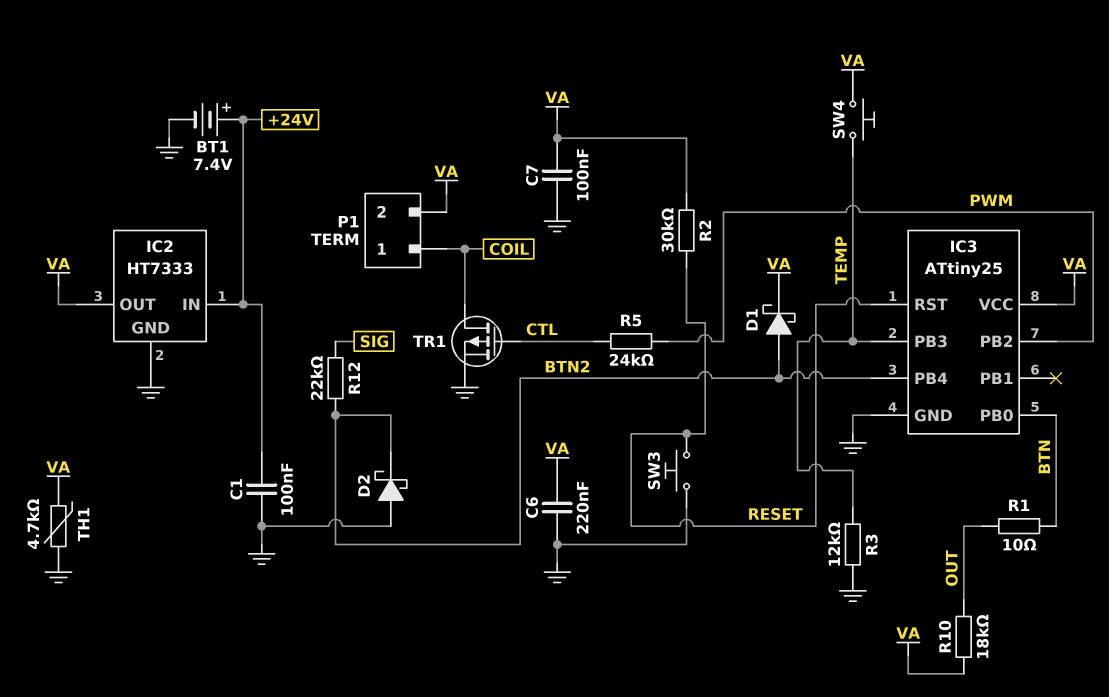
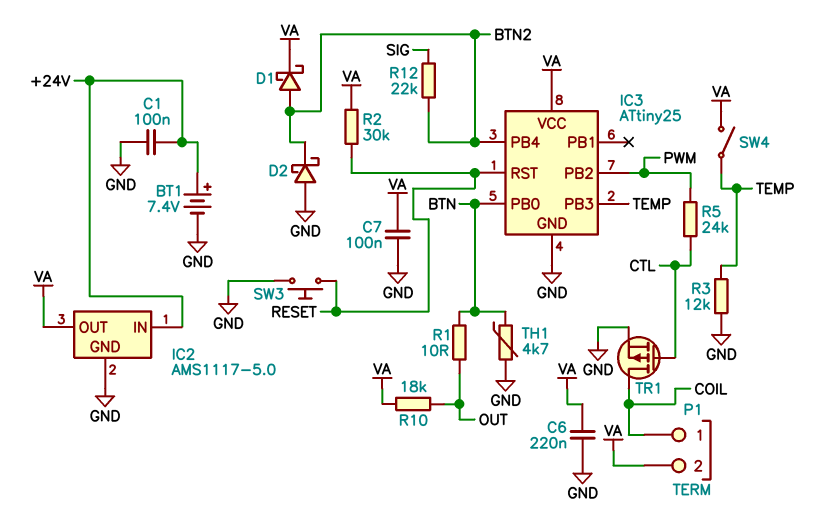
IC2: HT7333 -> AMS1117-5.0
SW4: button (TEMP, VA) -> switch (TEMP, VA)
TH1: 4.7k (GND, VA) -> 4.7k (BTN, GND)

